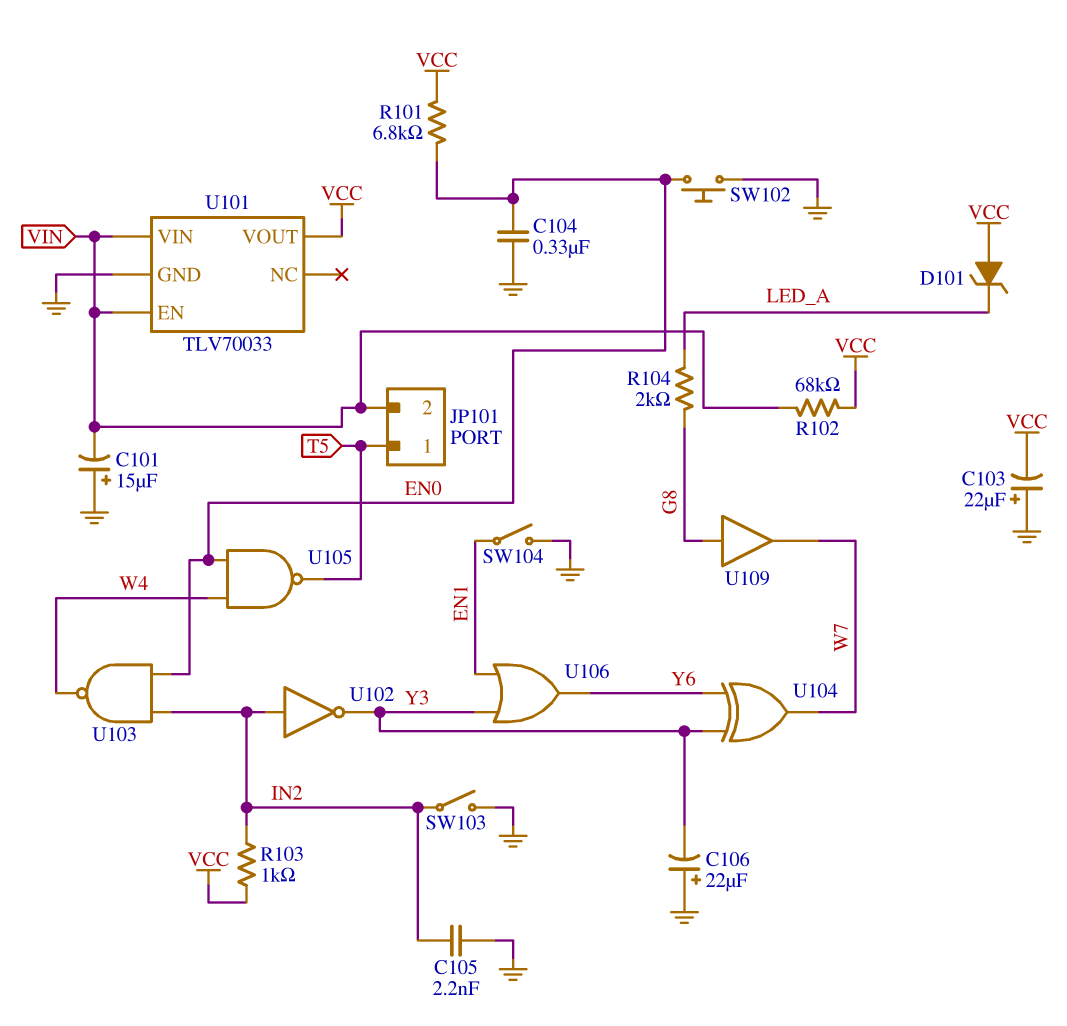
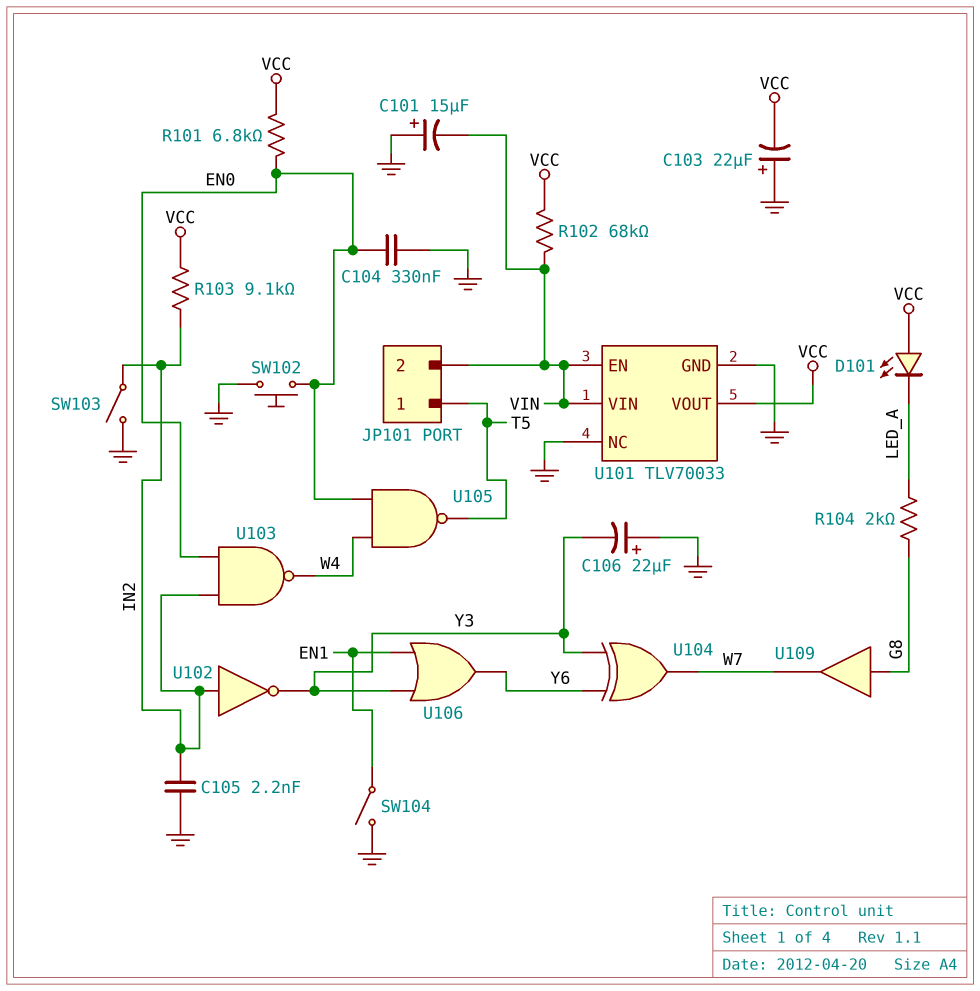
D101: zener (A VCC, K LED_A) -> LED (A VCC, K LED_A)
R103: 1k (IN2, VCC) -> 9.1k (IN2, VCC)
U101 pin NC: none -> GND

